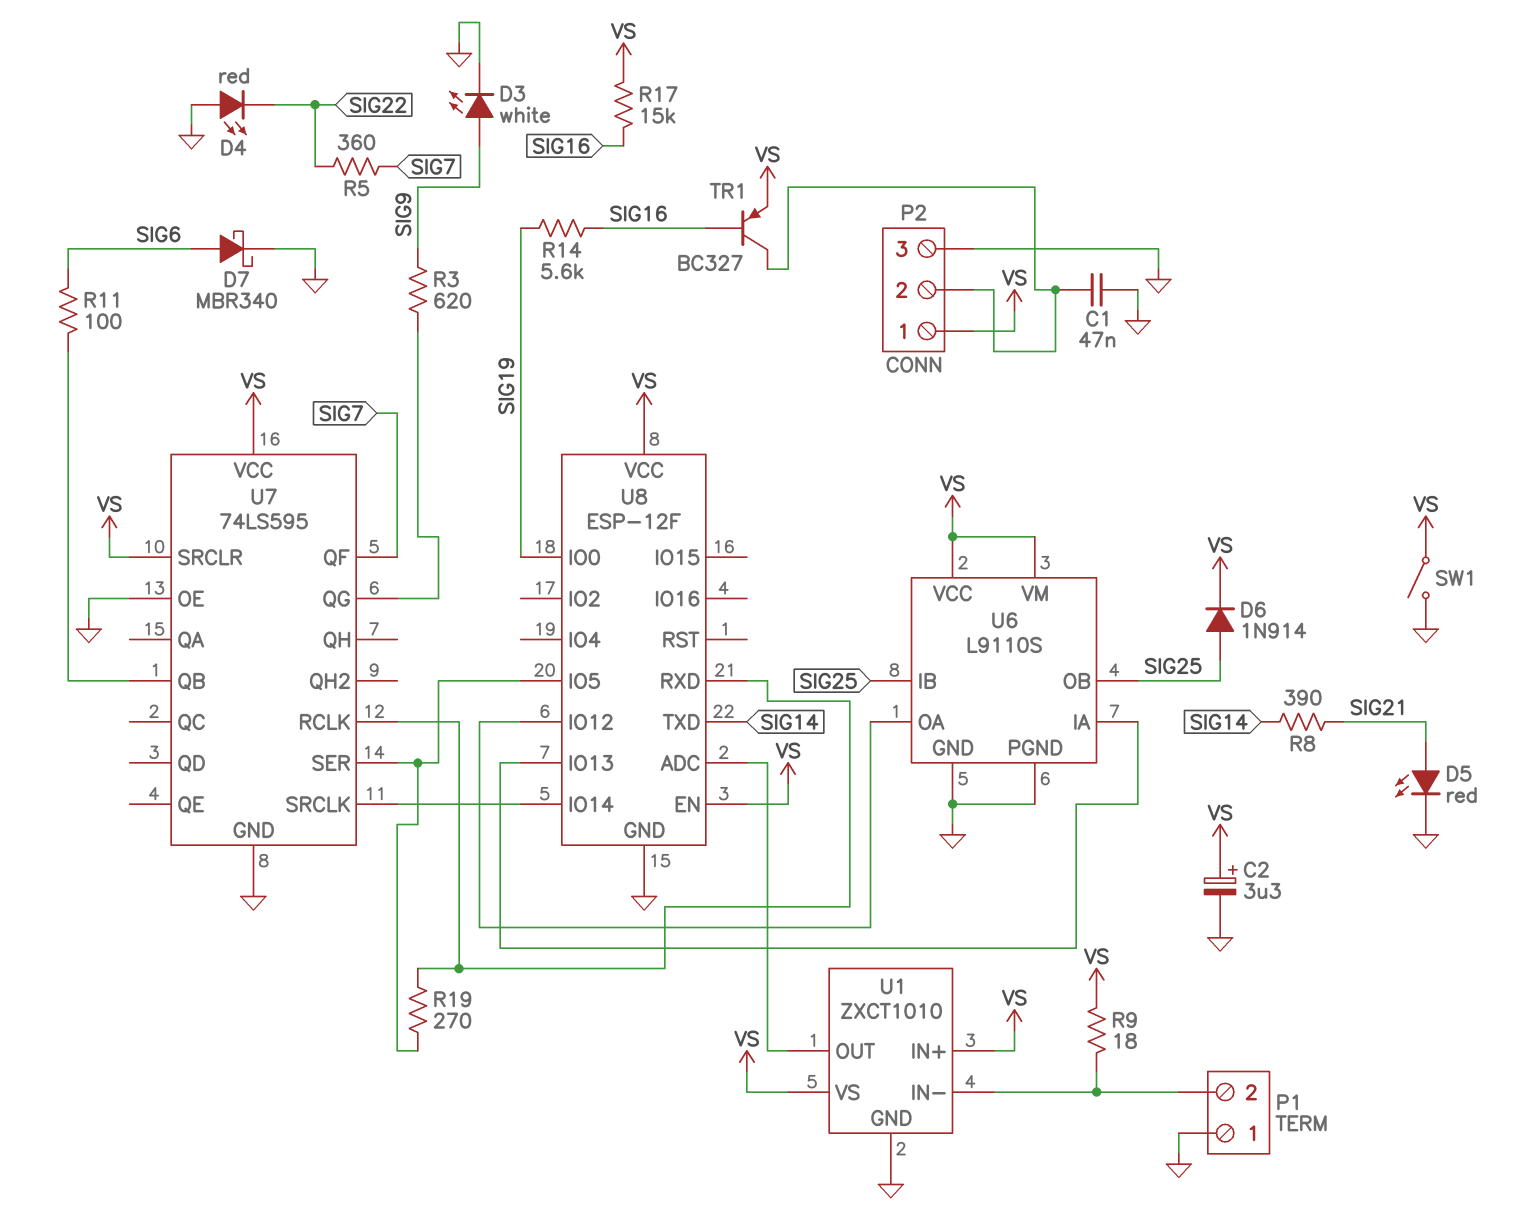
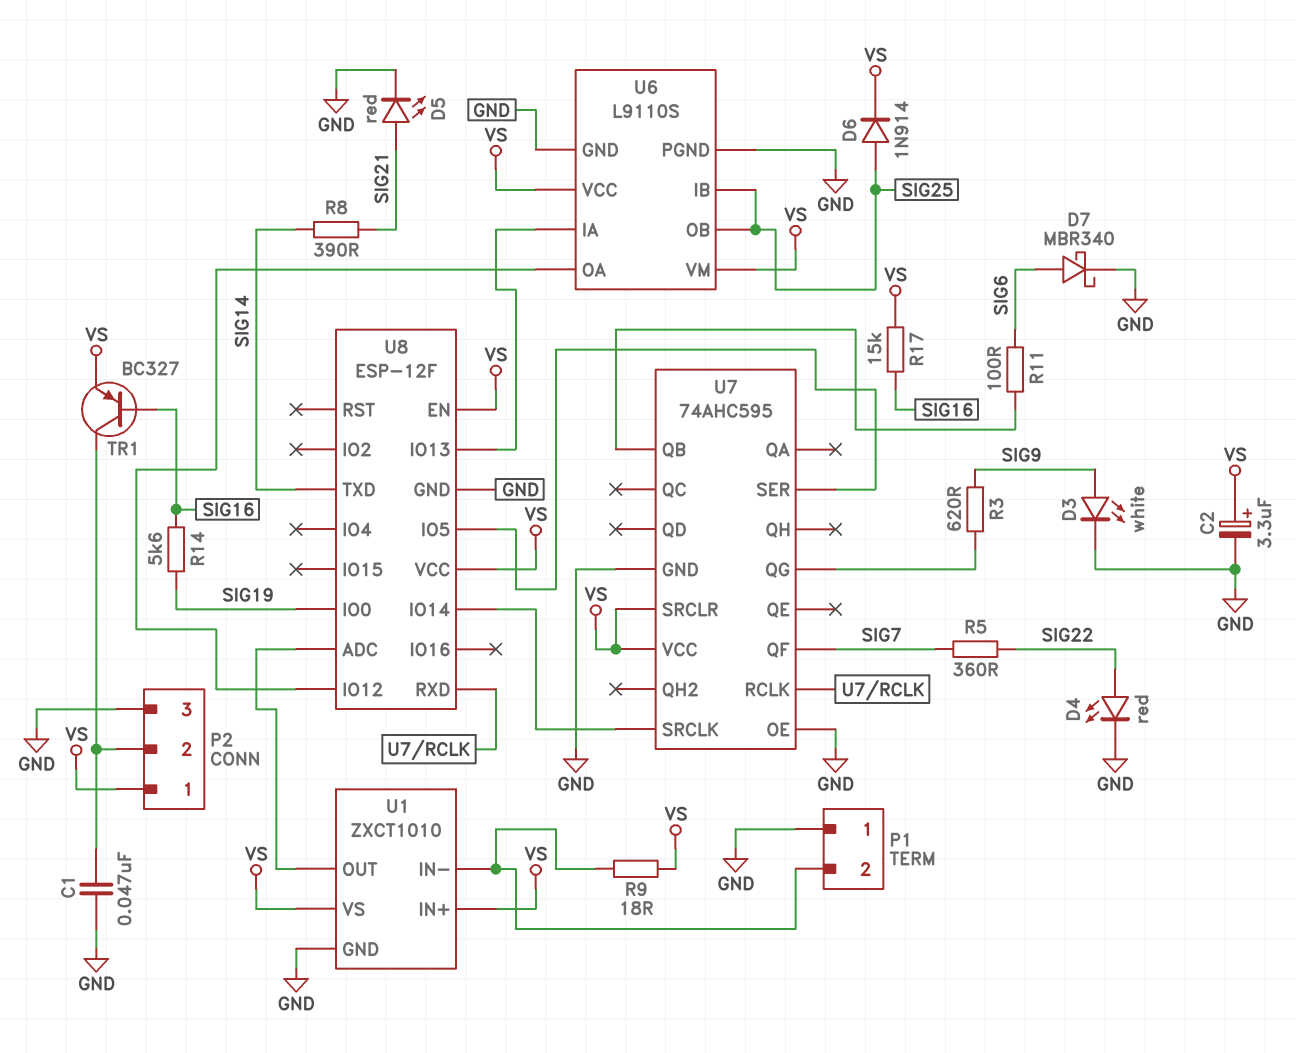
D4: LED red (A GND, K SIG22) -> LED red (A SIG22, K GND)
R19: 270 (U7/RCLK, U7/SER) -> none
SW1: switch (GND, VS) -> none
U7: 74LS595 -> 74AHC595

